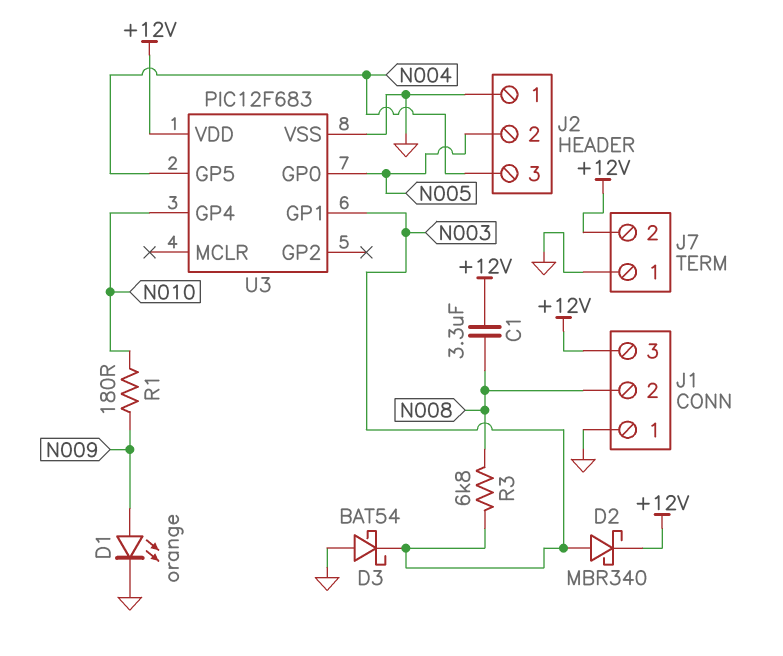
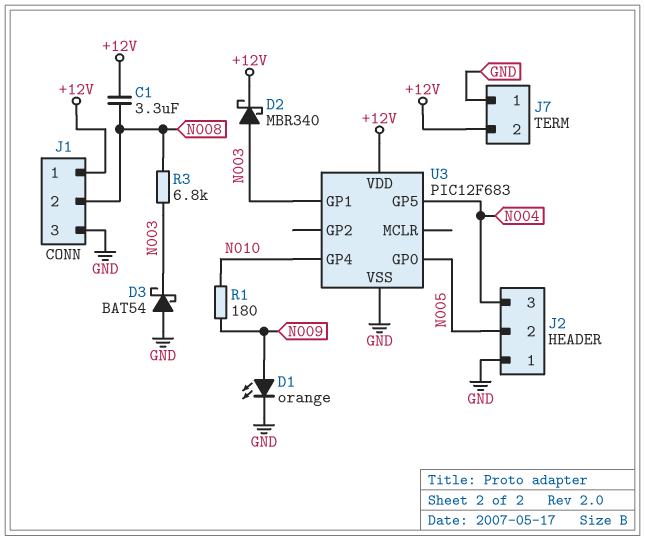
J1 pin 1: GND -> +12V
J1 pin 3: +12V -> GND

